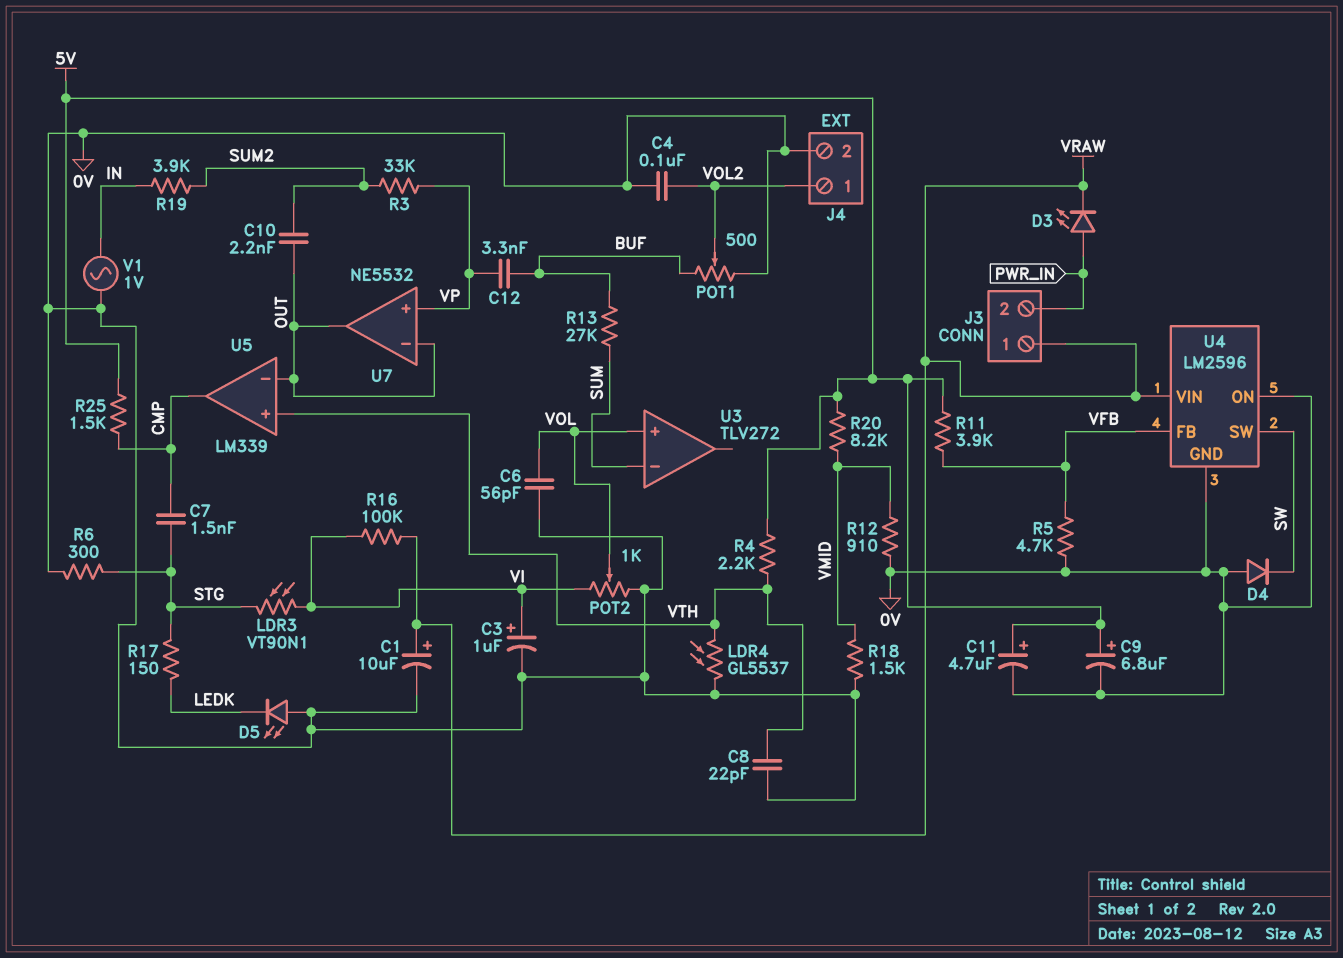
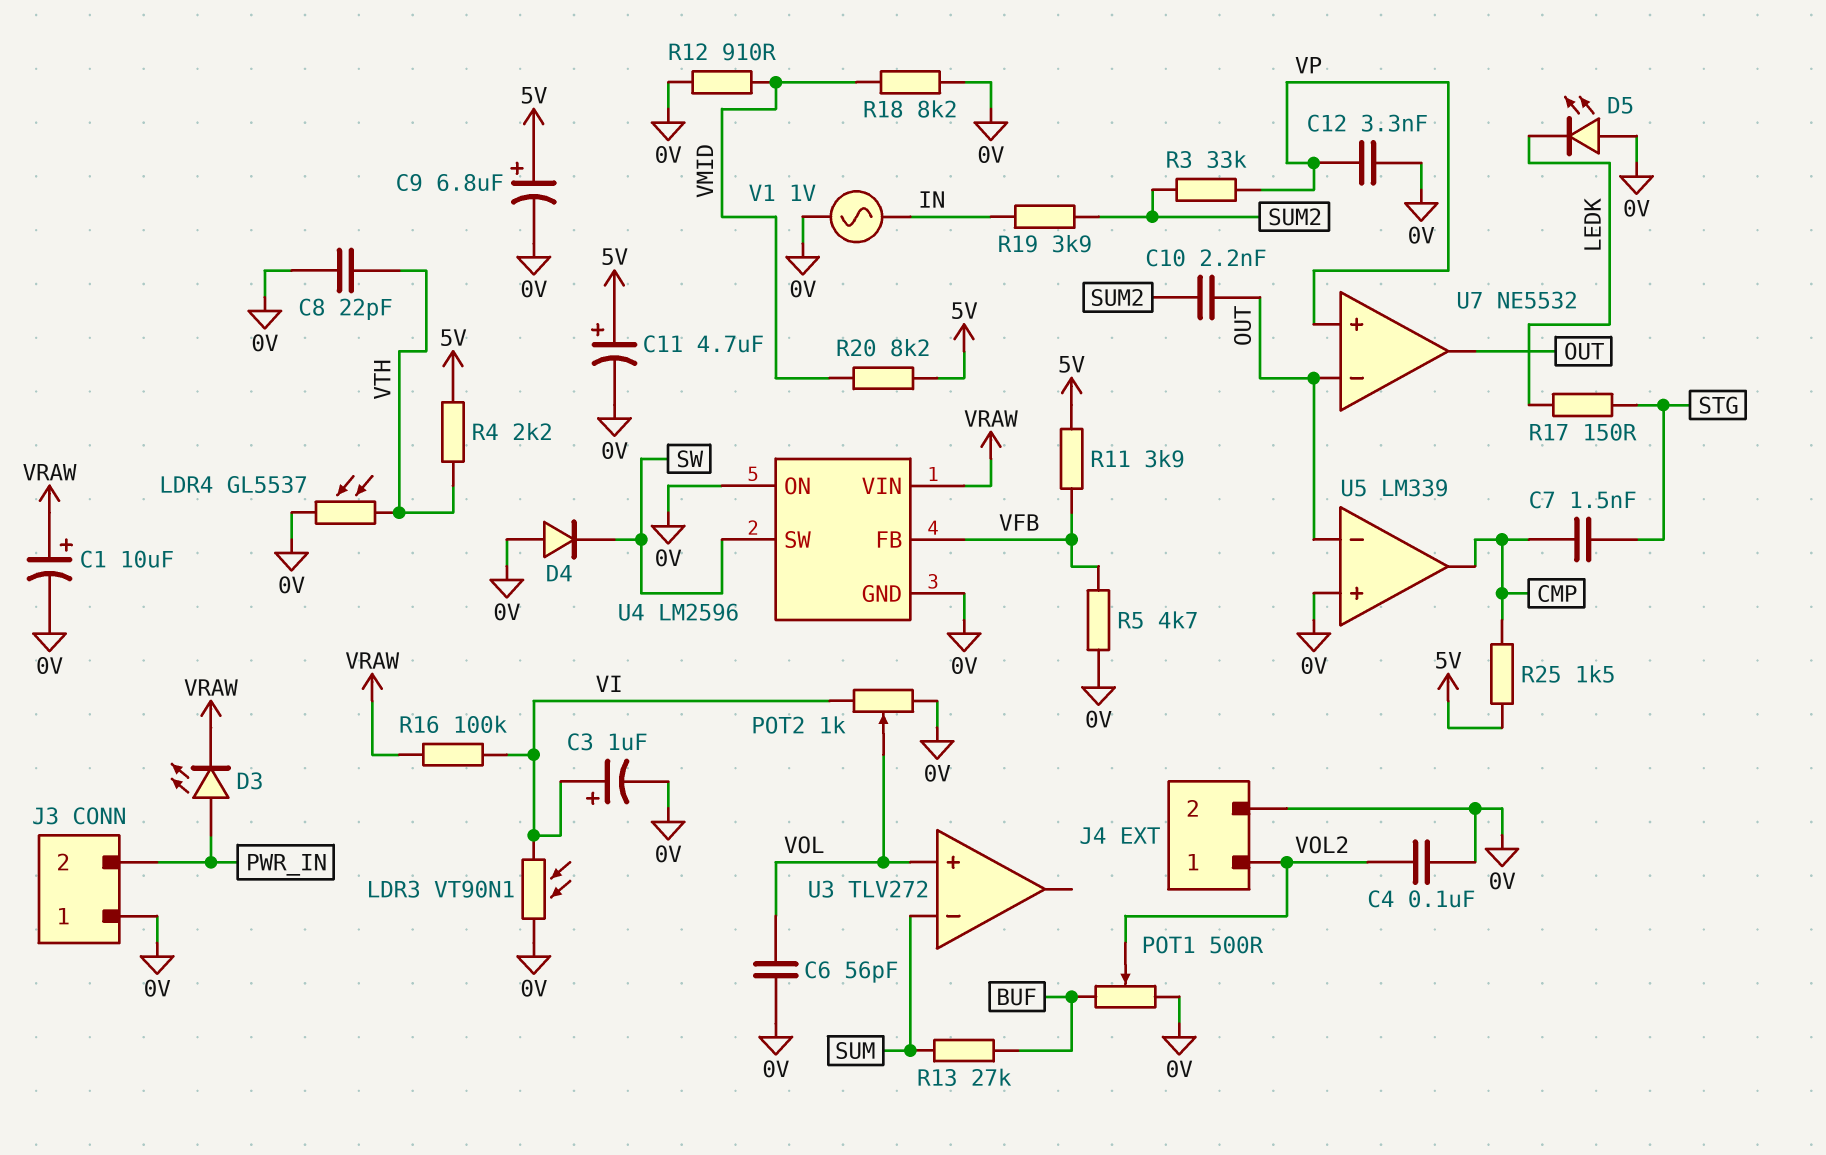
C12: 3.3nF (BUF, VP) -> 3.3nF (0V, VP)
J3 pin 1: VRAW -> 0V
LDR3: VT90N1 (STG, VI) -> VT90N1 (0V, VI)
R6: 300 (0V, STG) -> none
R18: 1.5k (0V, VMID) -> 8.2k (0V, VMID)
U5 pin in+: VTH -> 0V

